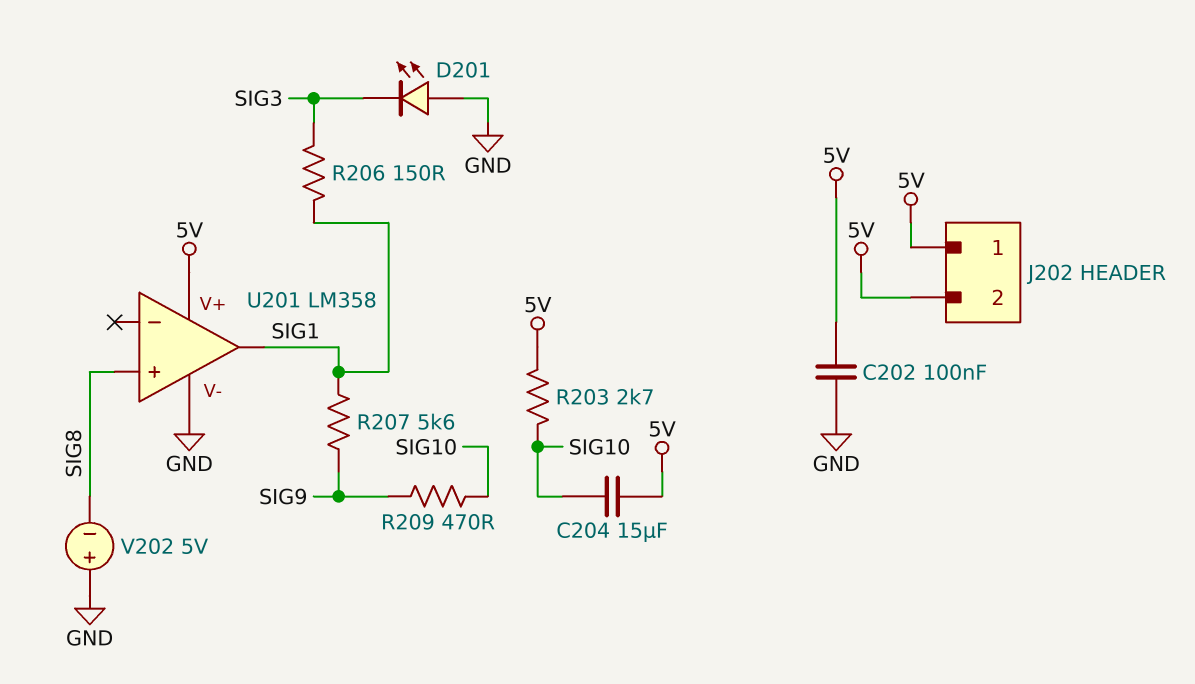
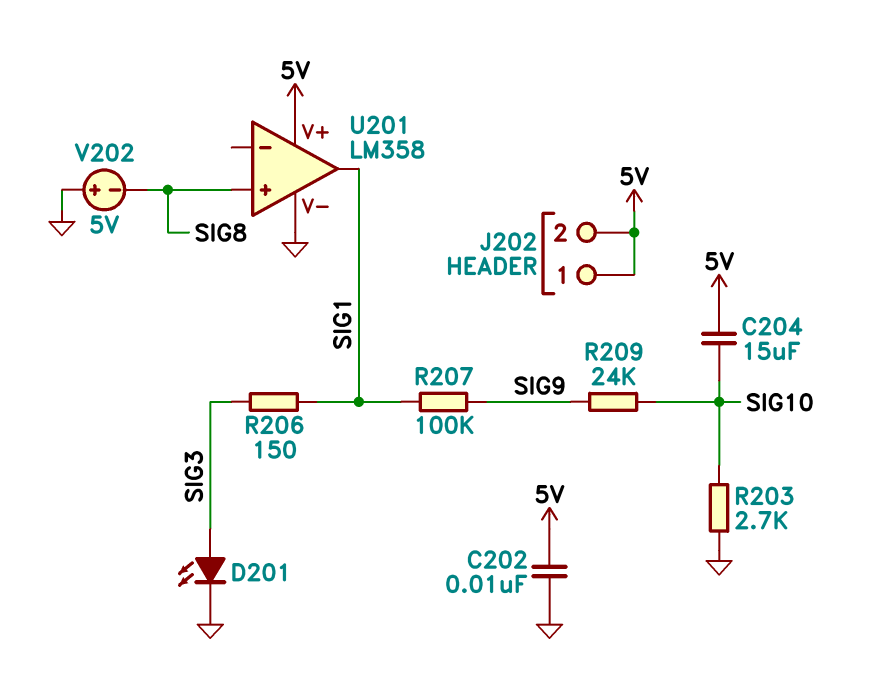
C202: 100nF (5V, GND) -> 10nF (5V, GND)
D201: LED (A GND, K SIG3) -> LED (A SIG3, K GND)
R203: 2.7k (5V, SIG10) -> 2.7k (GND, SIG10)
R207: 5.6k (SIG1, SIG9) -> 100k (SIG1, SIG9)
R209: 470 (SIG9, SIG10) -> 24k (SIG9, SIG10)

